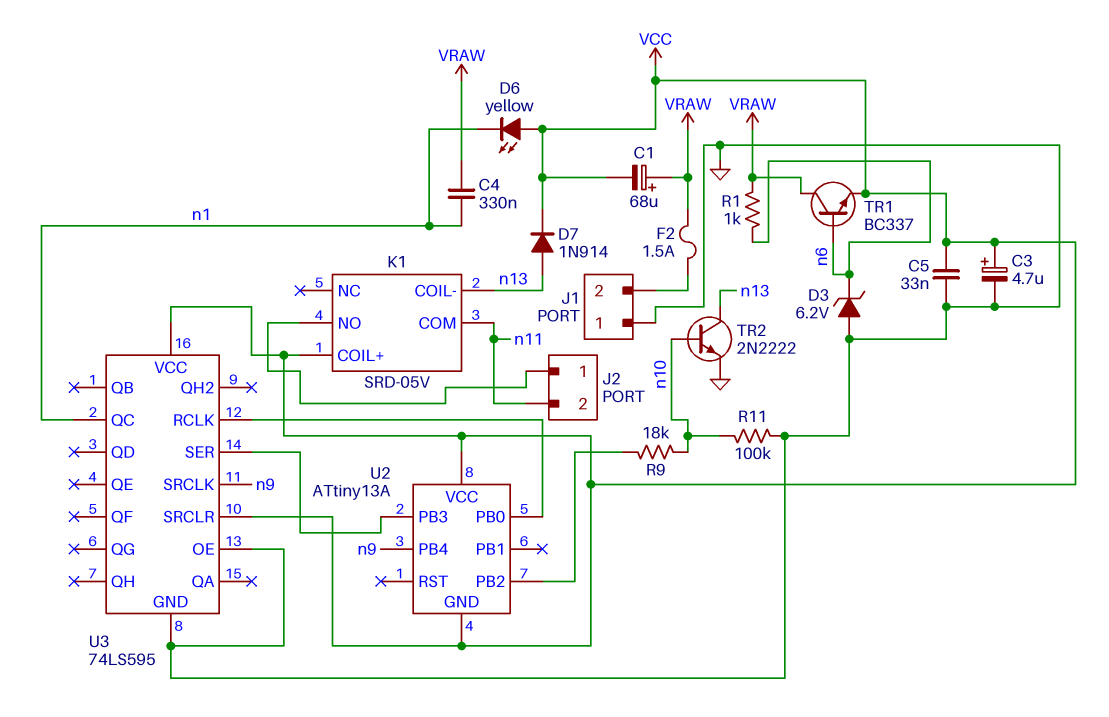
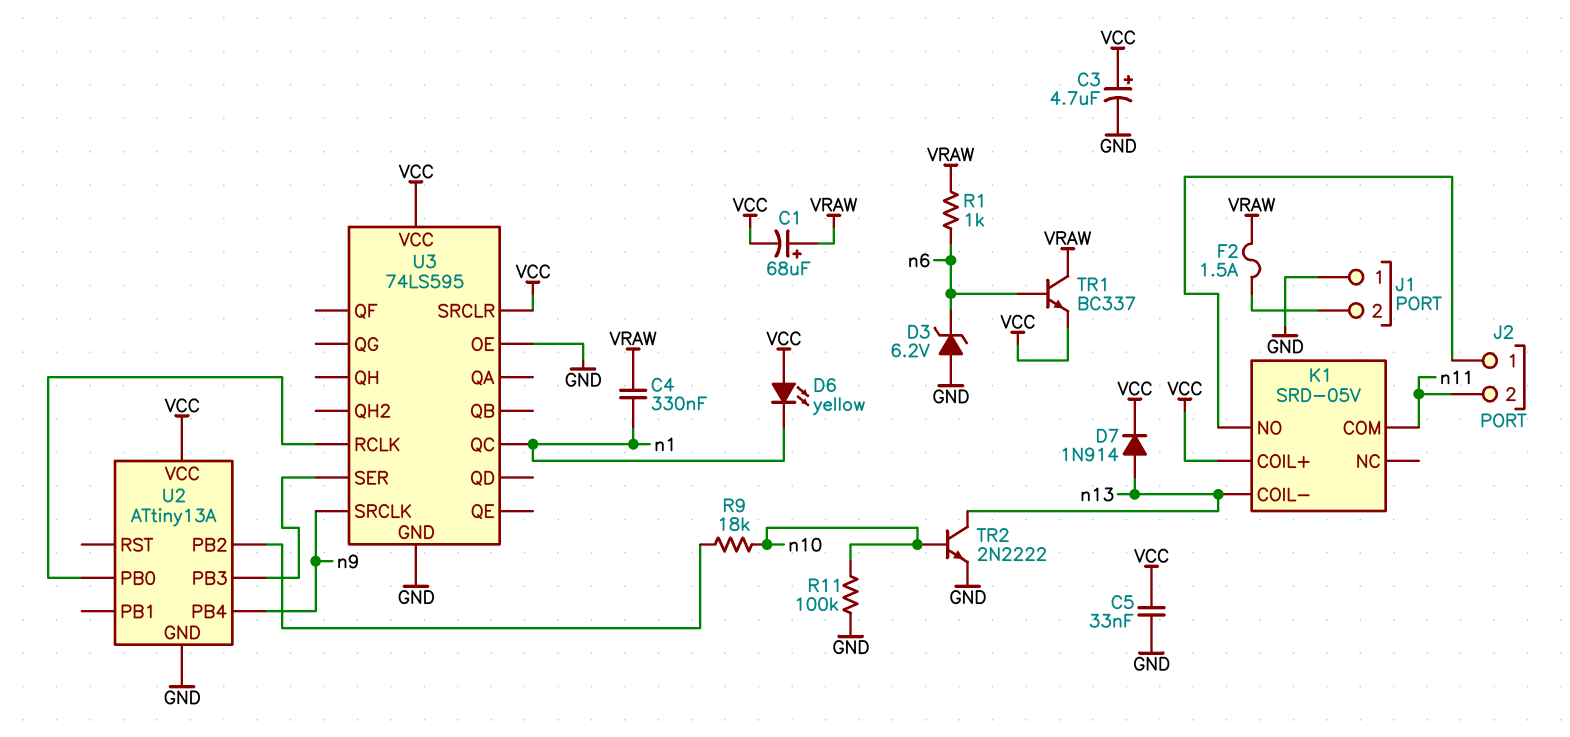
U2 pin GND: VCC -> GND

